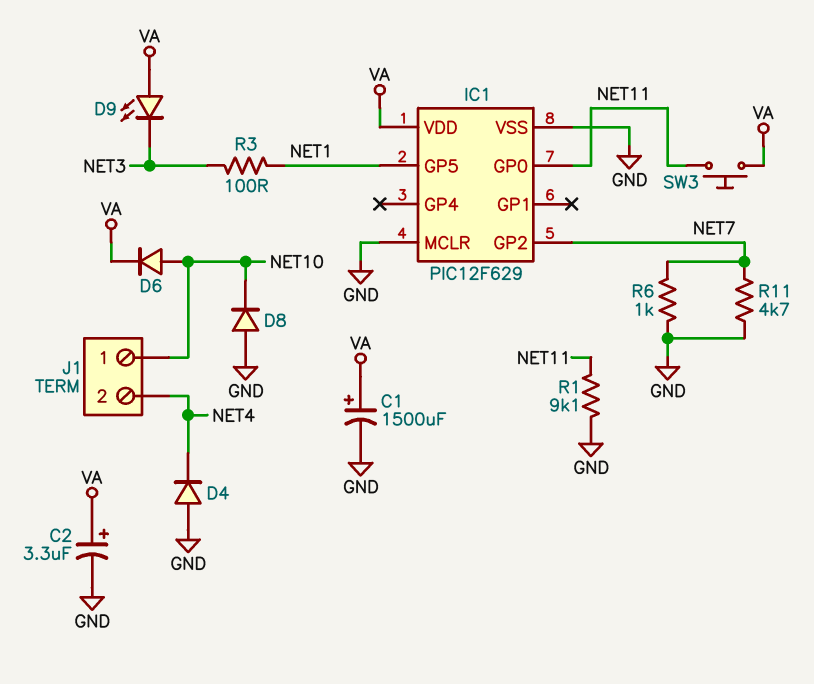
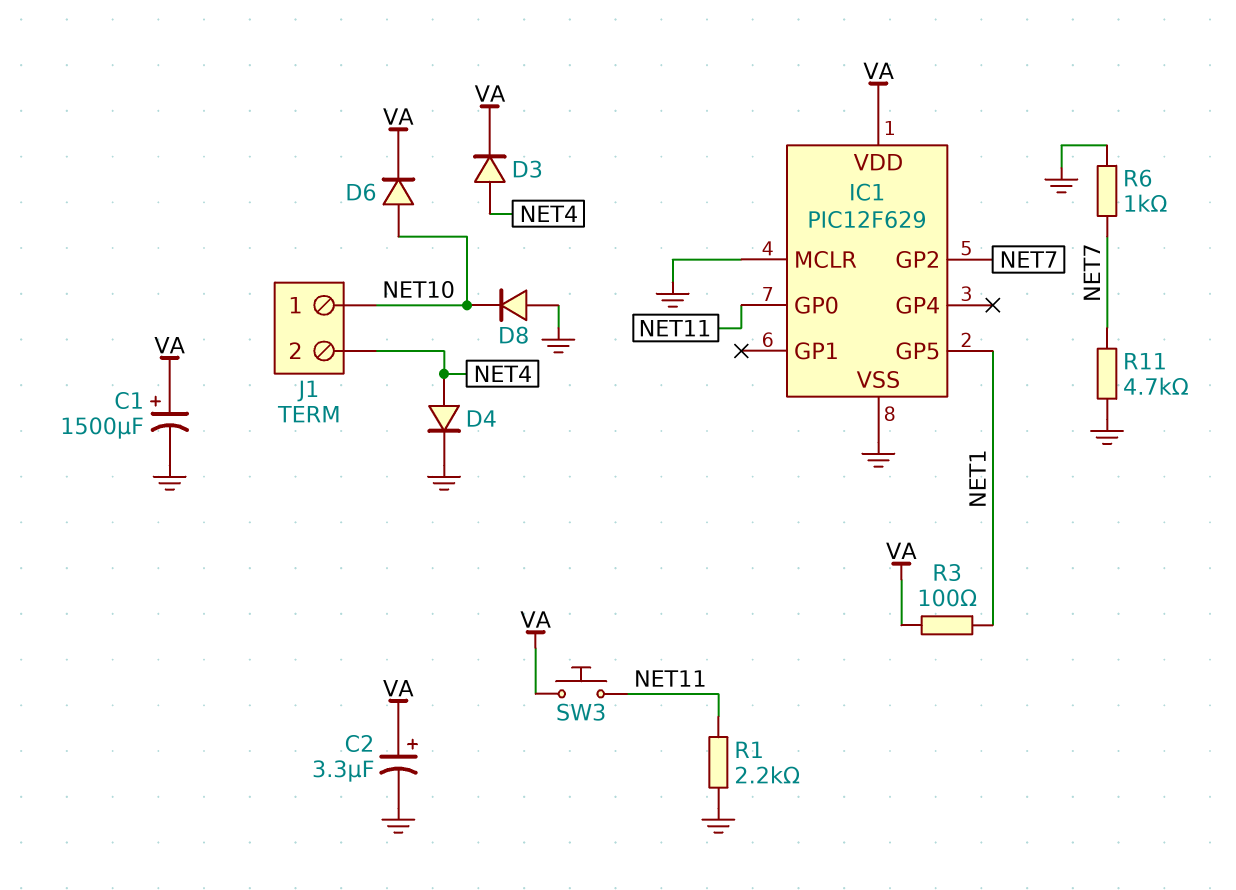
D3: none -> diode (A NET4, K VA)
D4: diode (A GND, K NET4) -> diode (A NET4, K GND)
D9: LED (A VA, K NET3) -> none
R1: 9.1k (GND, NET11) -> 2.2k (GND, NET11)
R3: 100 (NET1, NET3) -> 100 (NET1, VA)

